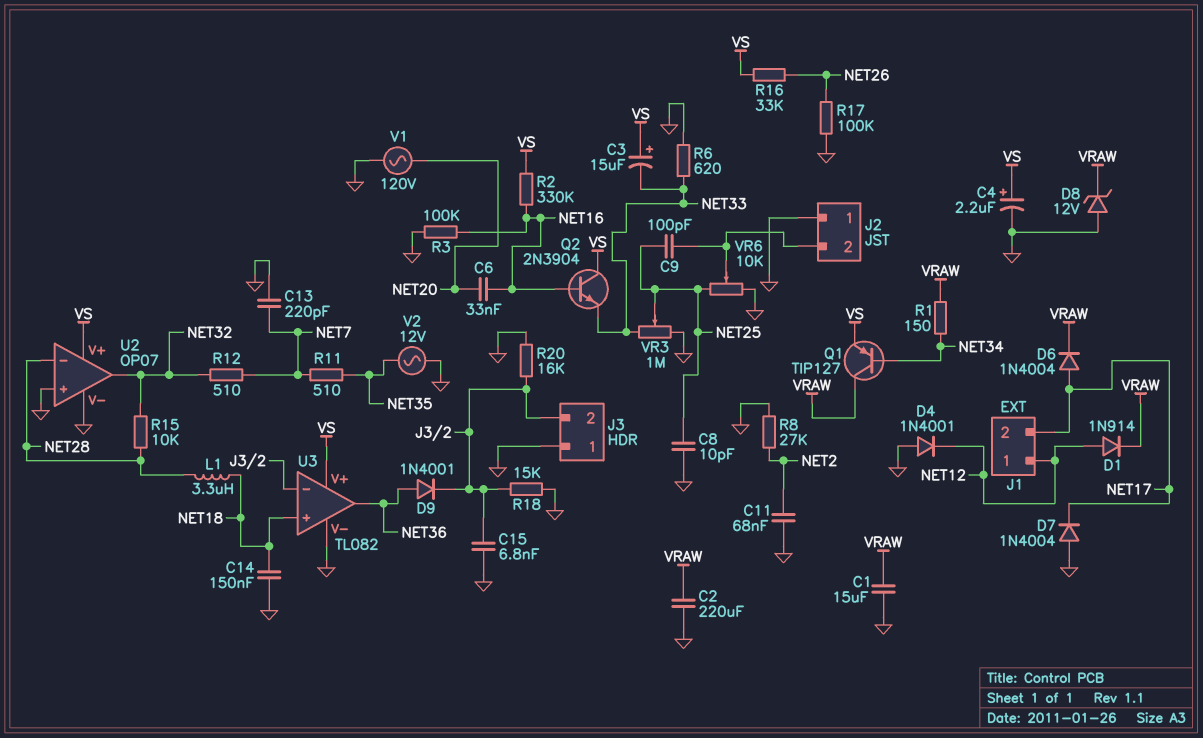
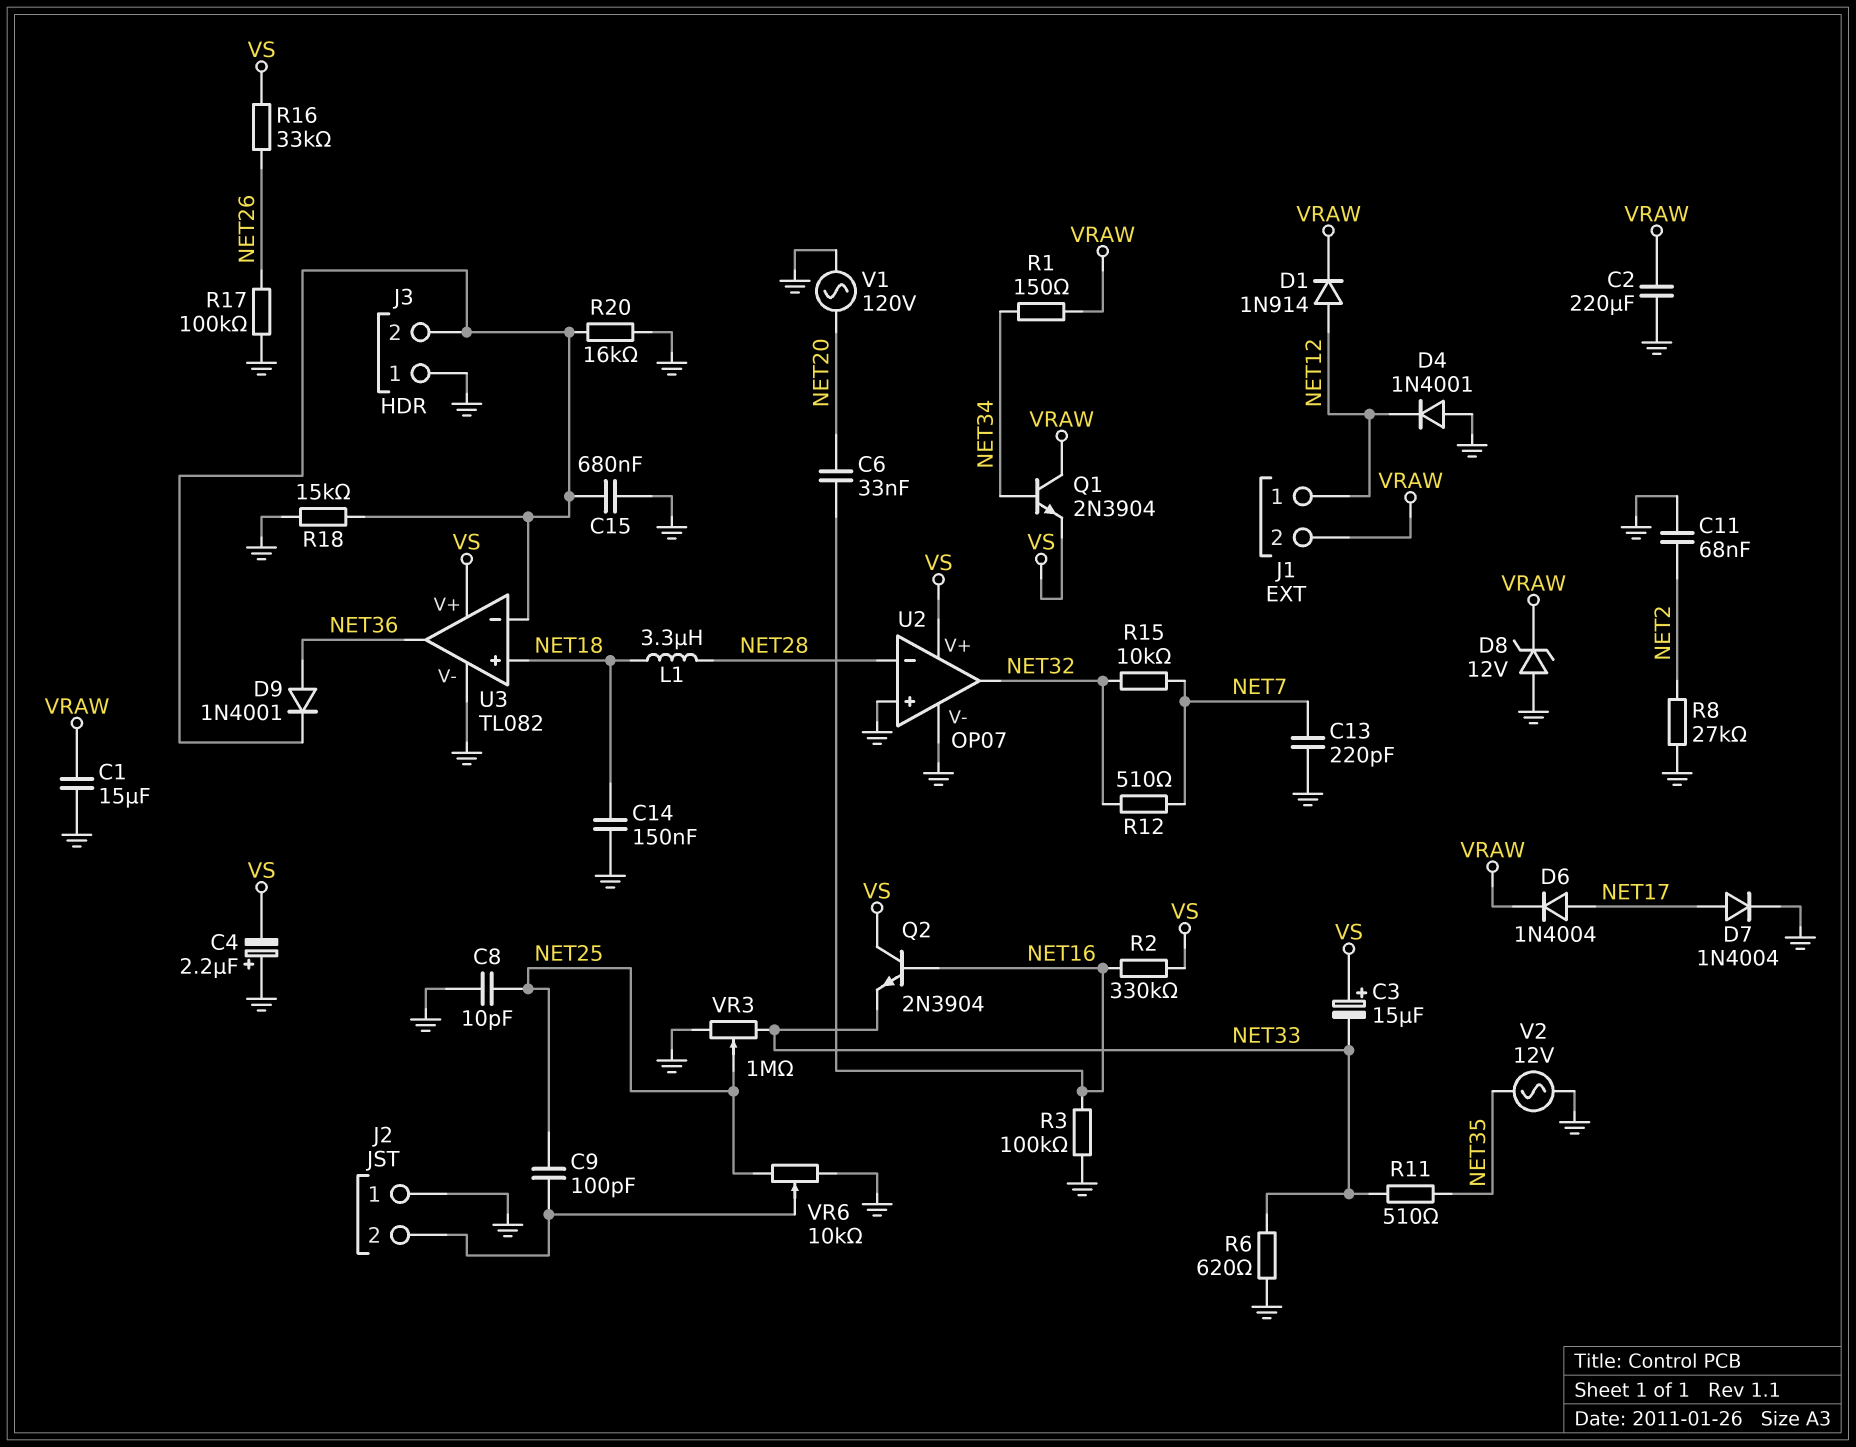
C4: 2.2uF (plus VS, minus GND) -> 2.2uF (plus GND, minus VS)
C15: 6.8nF (GND, J3/2) -> 680nF (GND, J3/2)
D7: diode 1N4004 (A GND, K NET17) -> diode 1N4004 (A NET17, K GND)
J1 pin 2: NET17 -> VRAW
Q1: PNP TIP127 (B NET34, C VRAW, E VS) -> NPN 2N3904 (B NET34, C VRAW, E VS)
R11: 510 (NET7, NET35) -> 510 (NET33, NET35)
R15: 10k (NET28, NET32) -> 10k (NET7, NET32)

